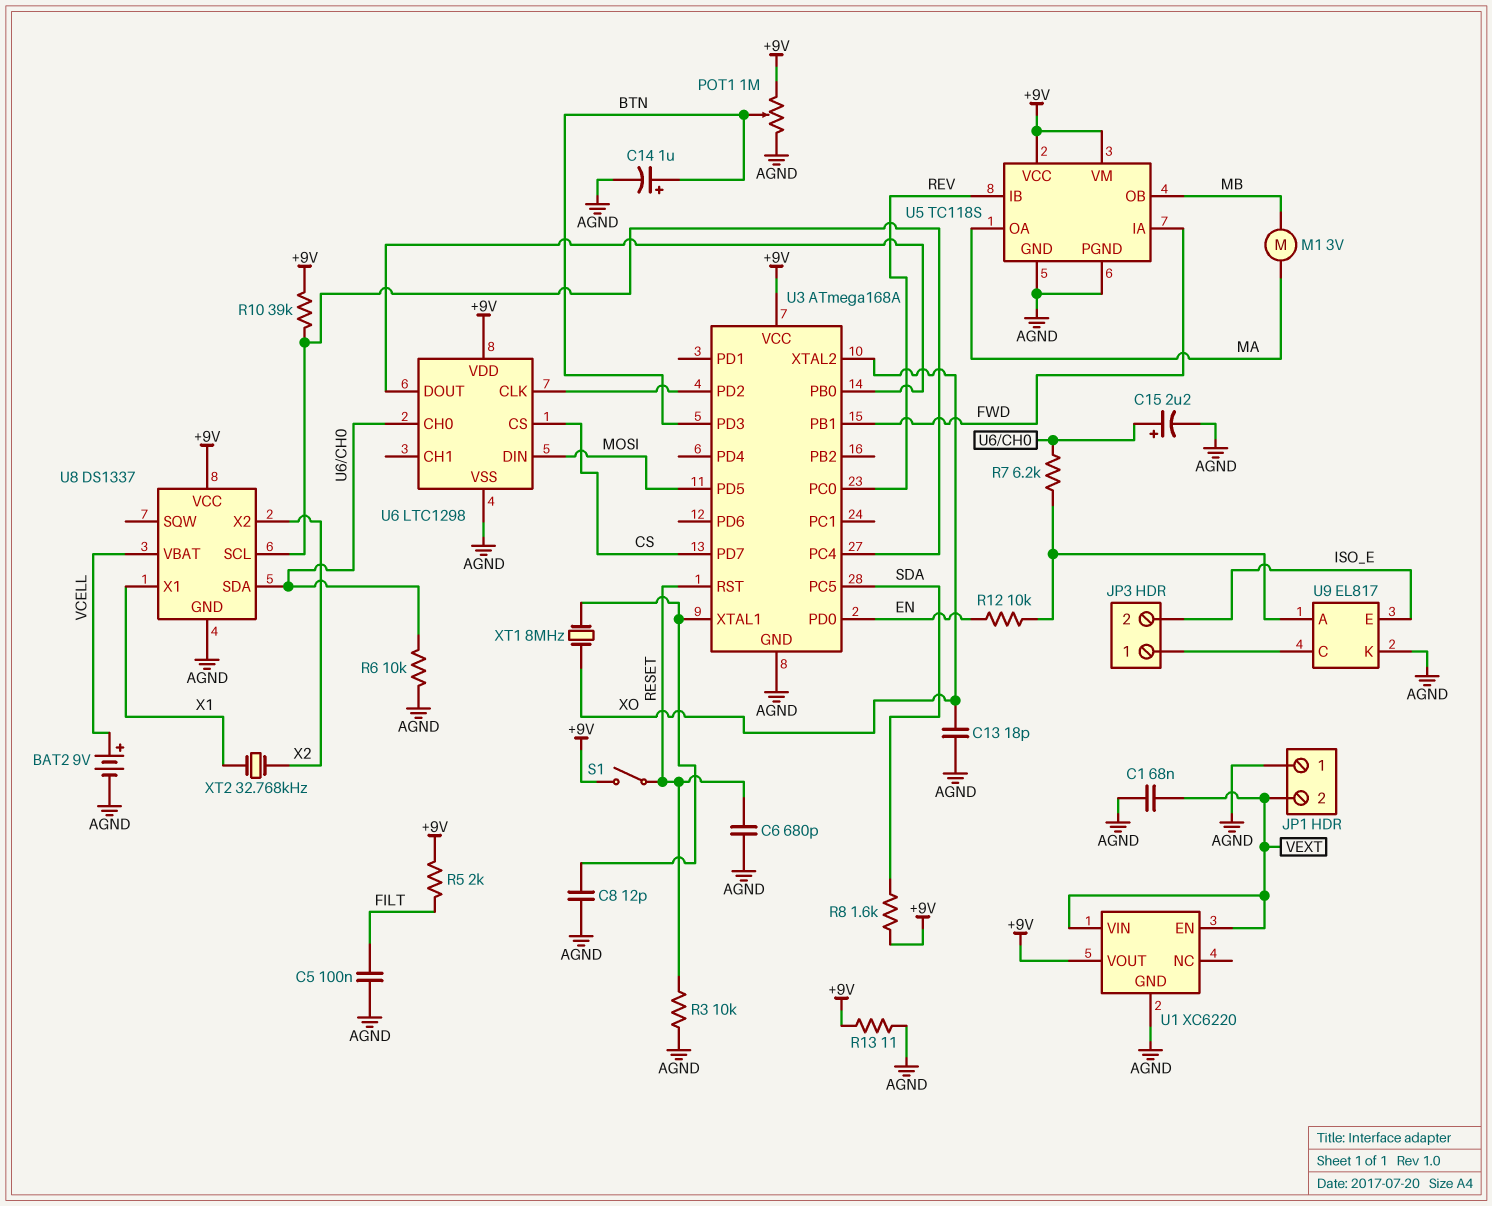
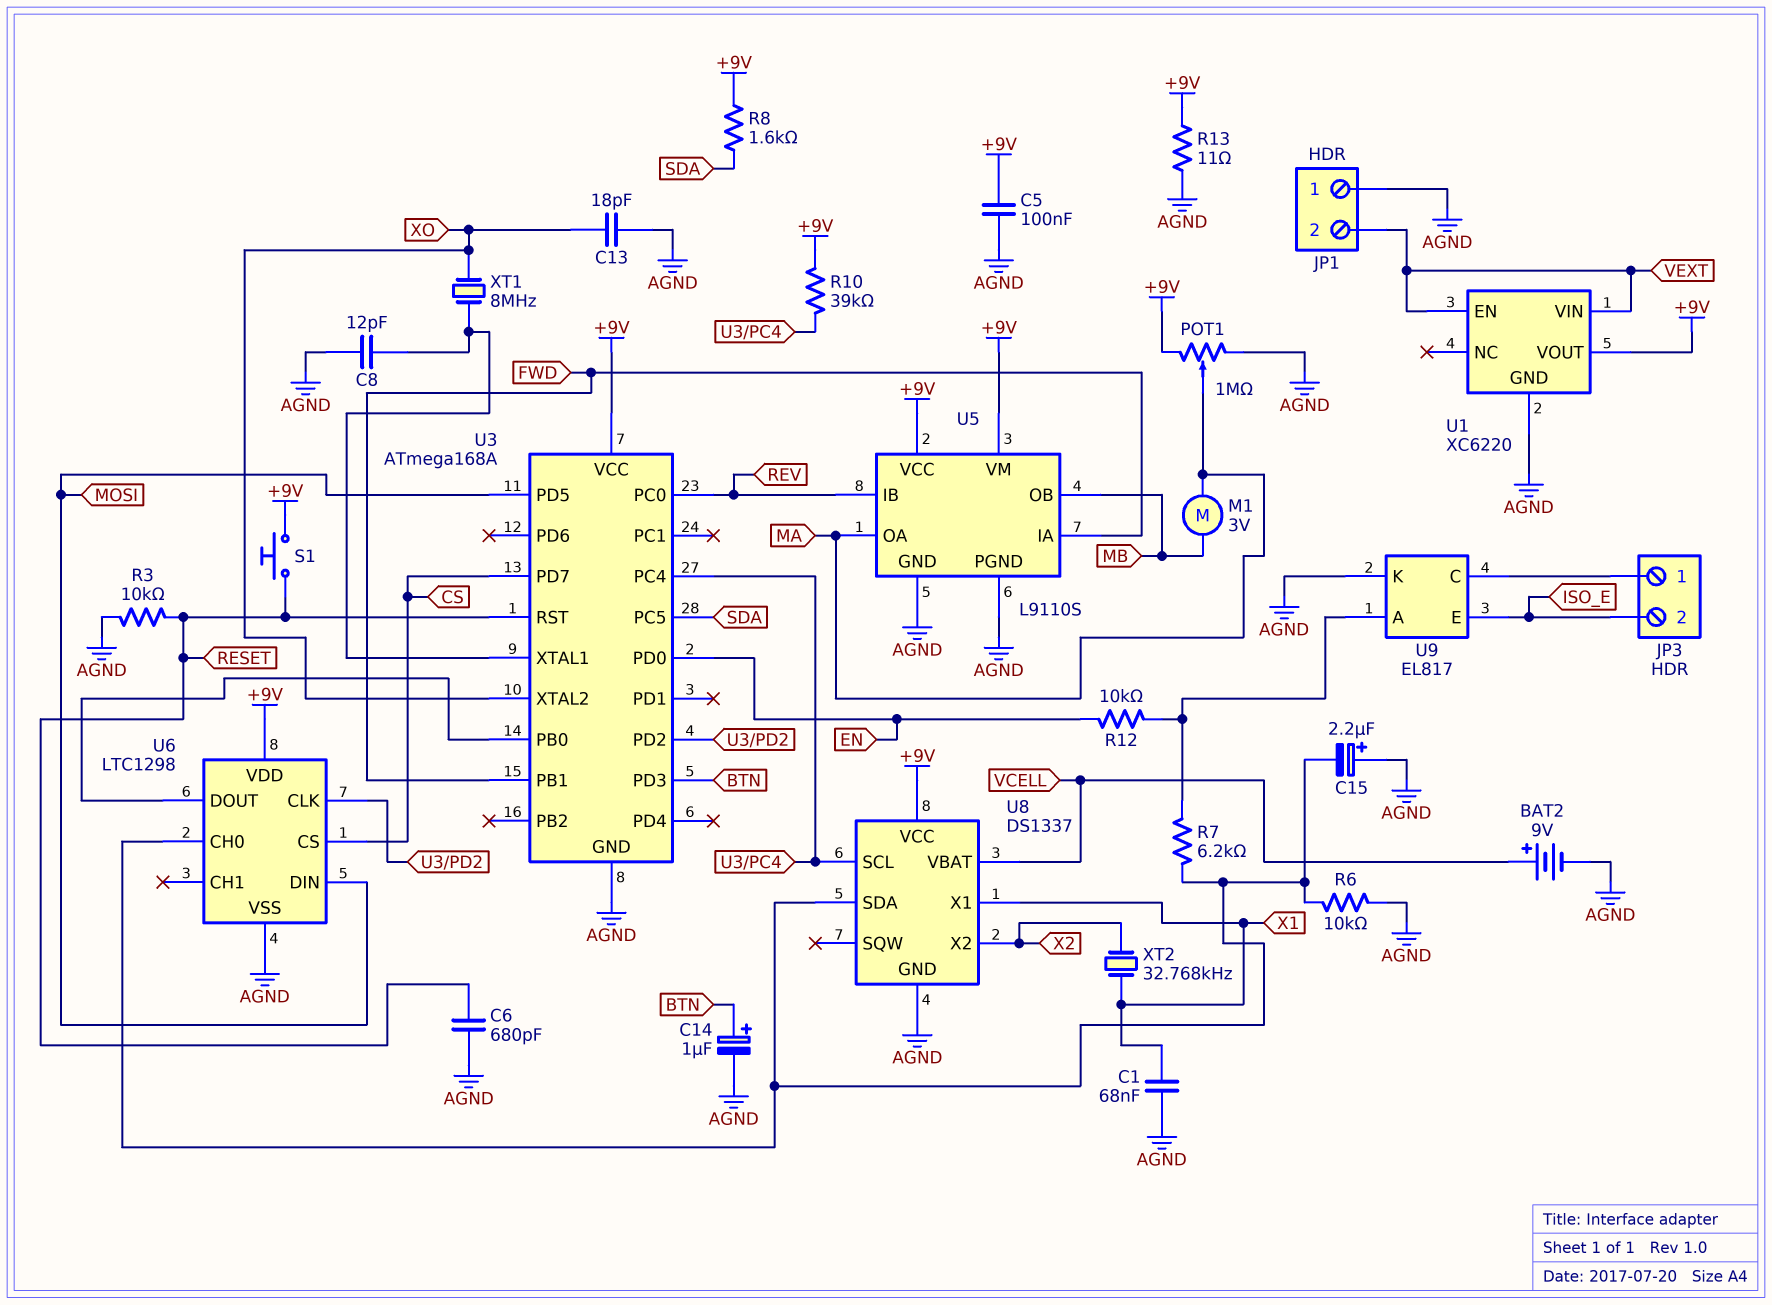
C1: 68nF (AGND, VEXT) -> 68nF (AGND, X1)
C5: 100nF (AGND, FILT) -> 100nF (+9V, AGND)
C15: 2.2uF (plus U6/CH0, minus AGND) -> 2.2uF (plus AGND, minus U6/CH0)
POT1: 1M (+9V, AGND, wiper BTN) -> 1M (+9V, AGND, wiper MA)
R5: 2k (+9V, FILT) -> none
S1: switch (+9V, RESET) -> button (+9V, RESET)
U5: TC118S -> L9110S

